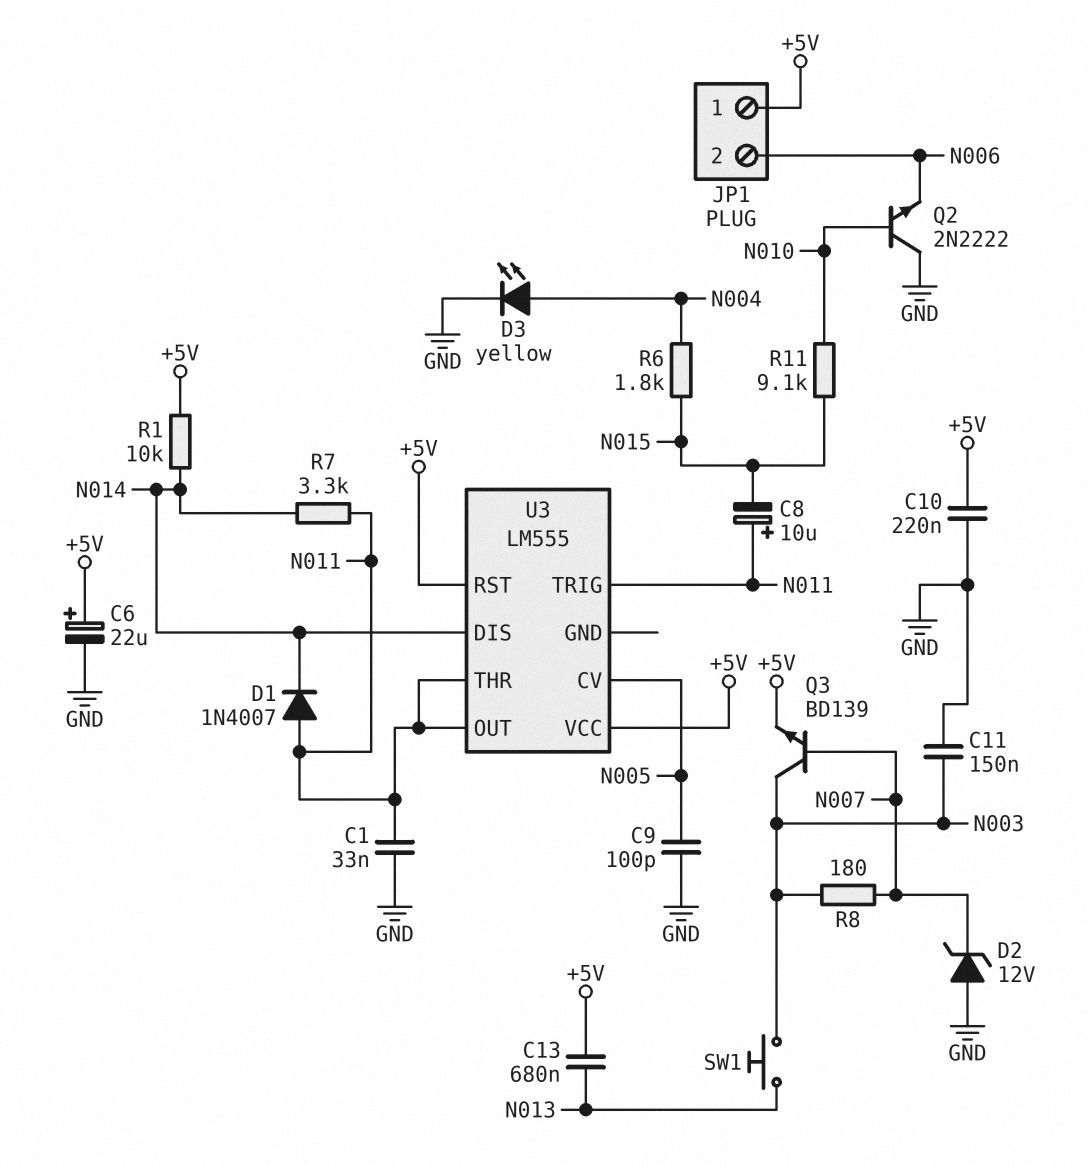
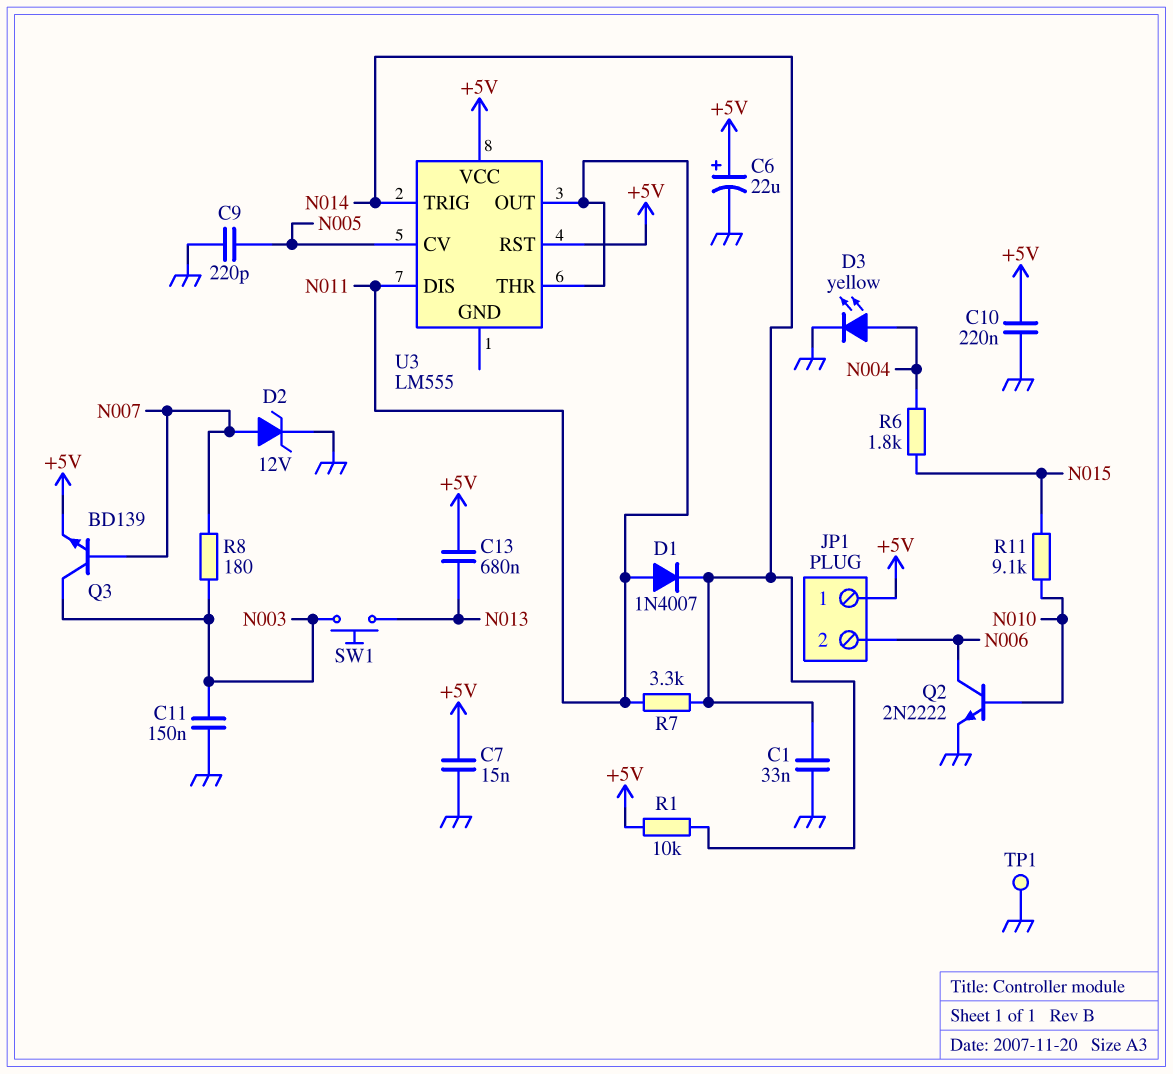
C1: 33nF (GND, N011) -> 33nF (GND, N014)
C7: none -> 15nF (+5V, GND)
C8: 10uF (plus N011, minus N015) -> none
C9: 100pF (GND, N005) -> 220pF (GND, N005)
D2: zener 12V (A GND, K N007) -> zener 12V (A N007, K GND)
Q2: NPN 2N2222 (B N010, C GND, E N006) -> NPN 2N2222 (B N010, C N006, E GND)
TP1: none -> test point (GND)
U3 pin DIS: N014 -> N011
U3 pin TRIG: N011 -> N014

